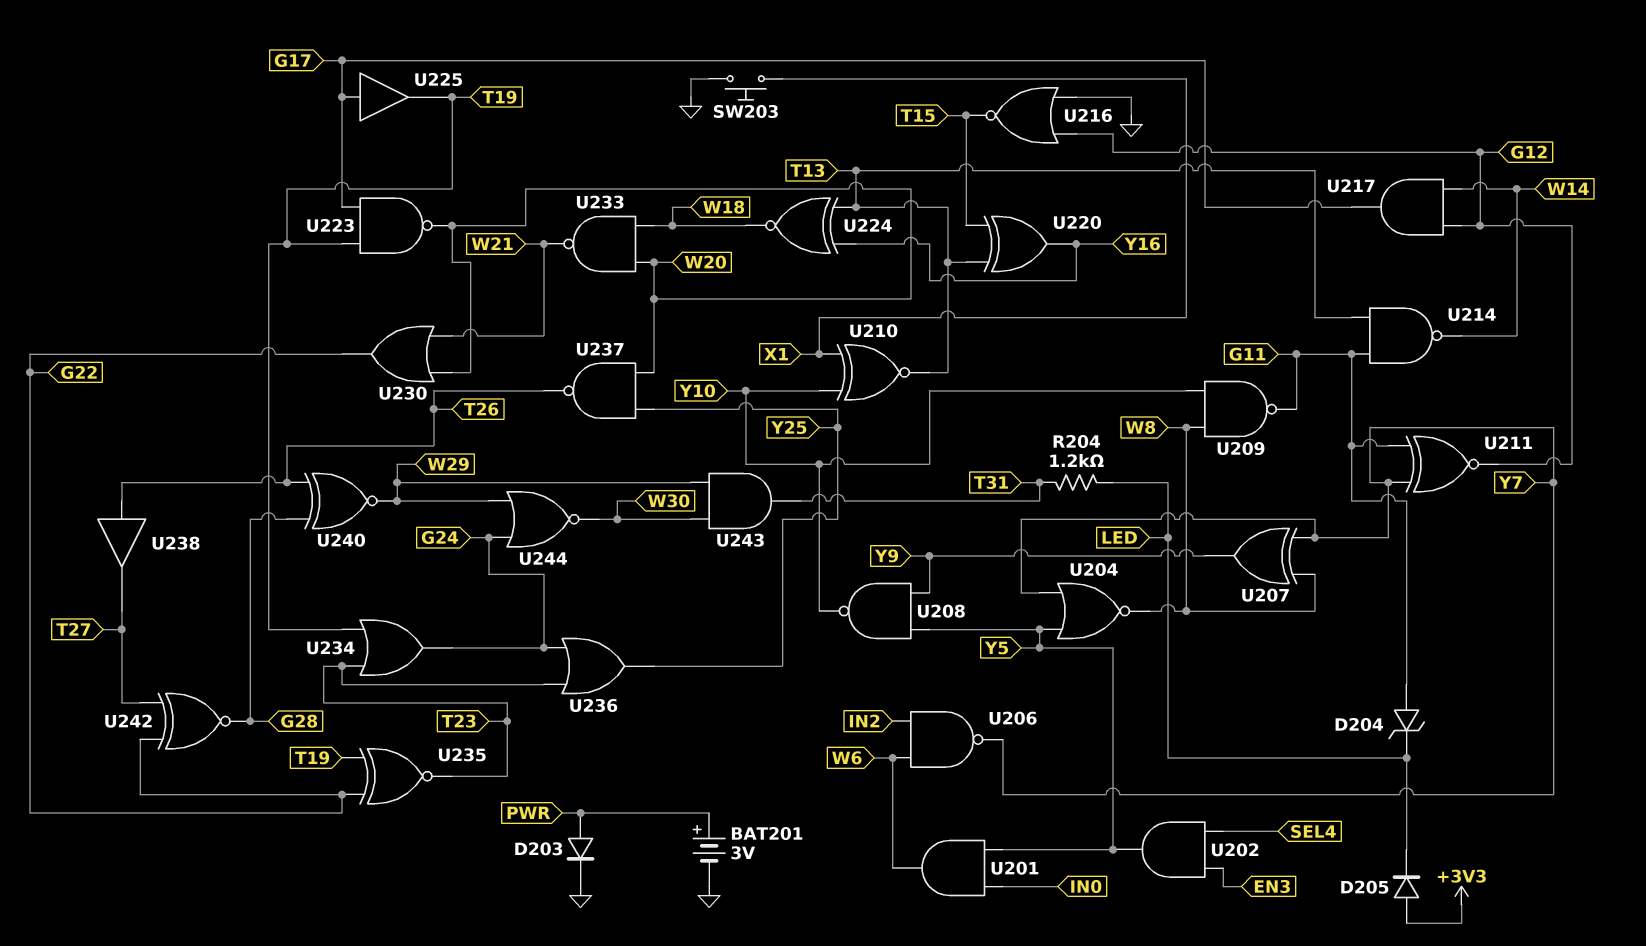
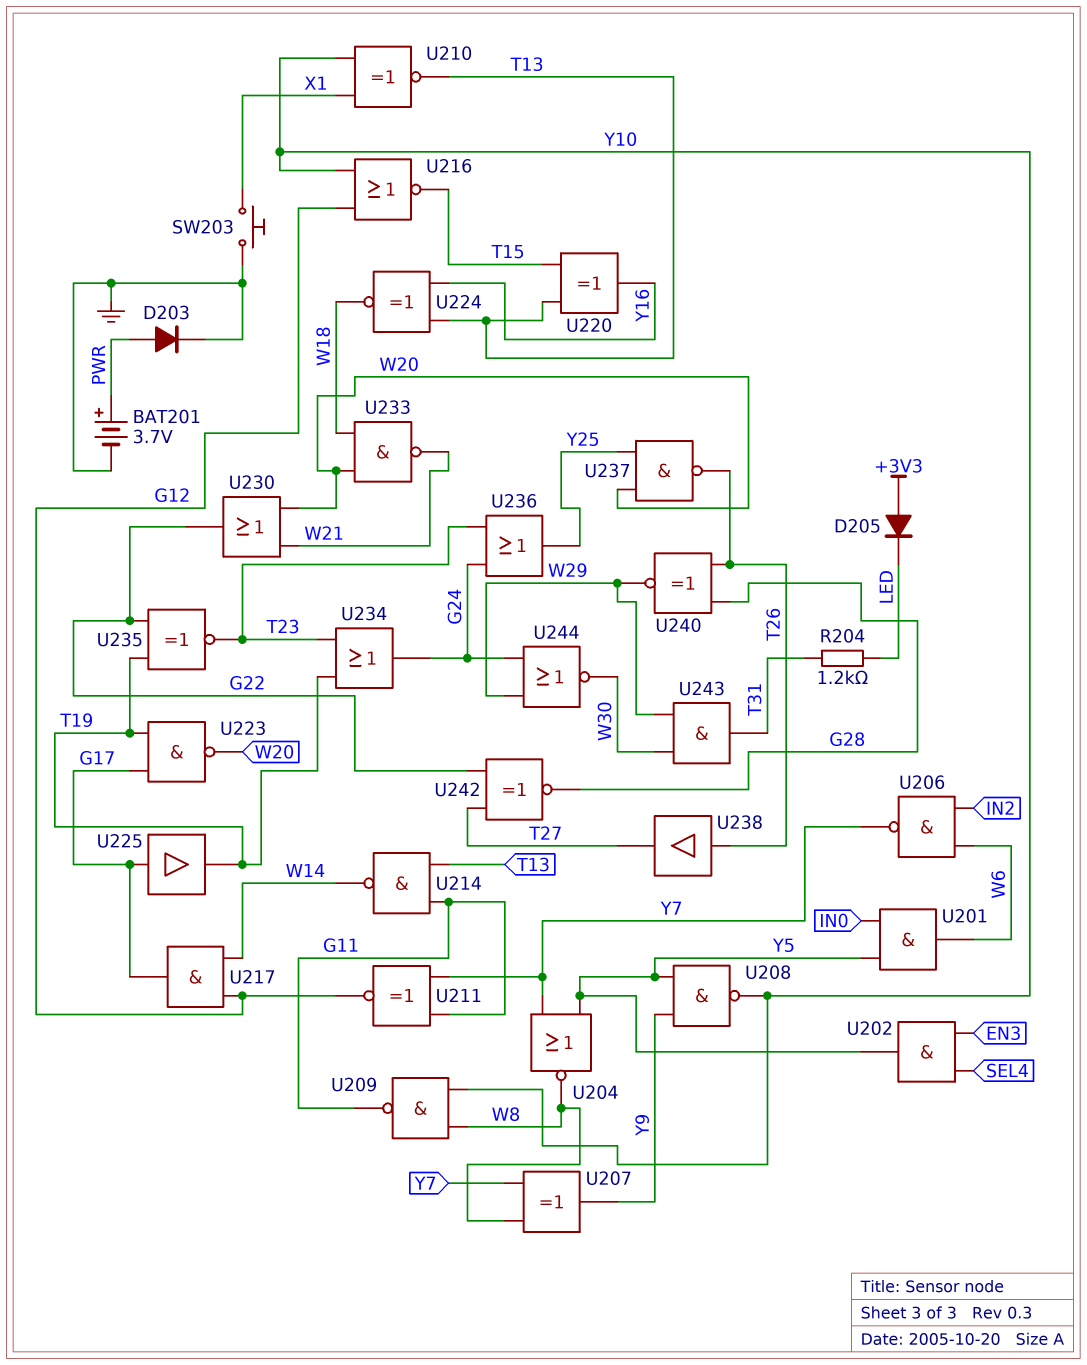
BAT201: 3V (plus PWR, minus GND) -> 3.7V (plus PWR, minus GND)
D204: zener (A G11, K LED) -> none
U216: NOR (in G12, in GND, out T15) -> NOR (in G12, in Y10, out T15)

